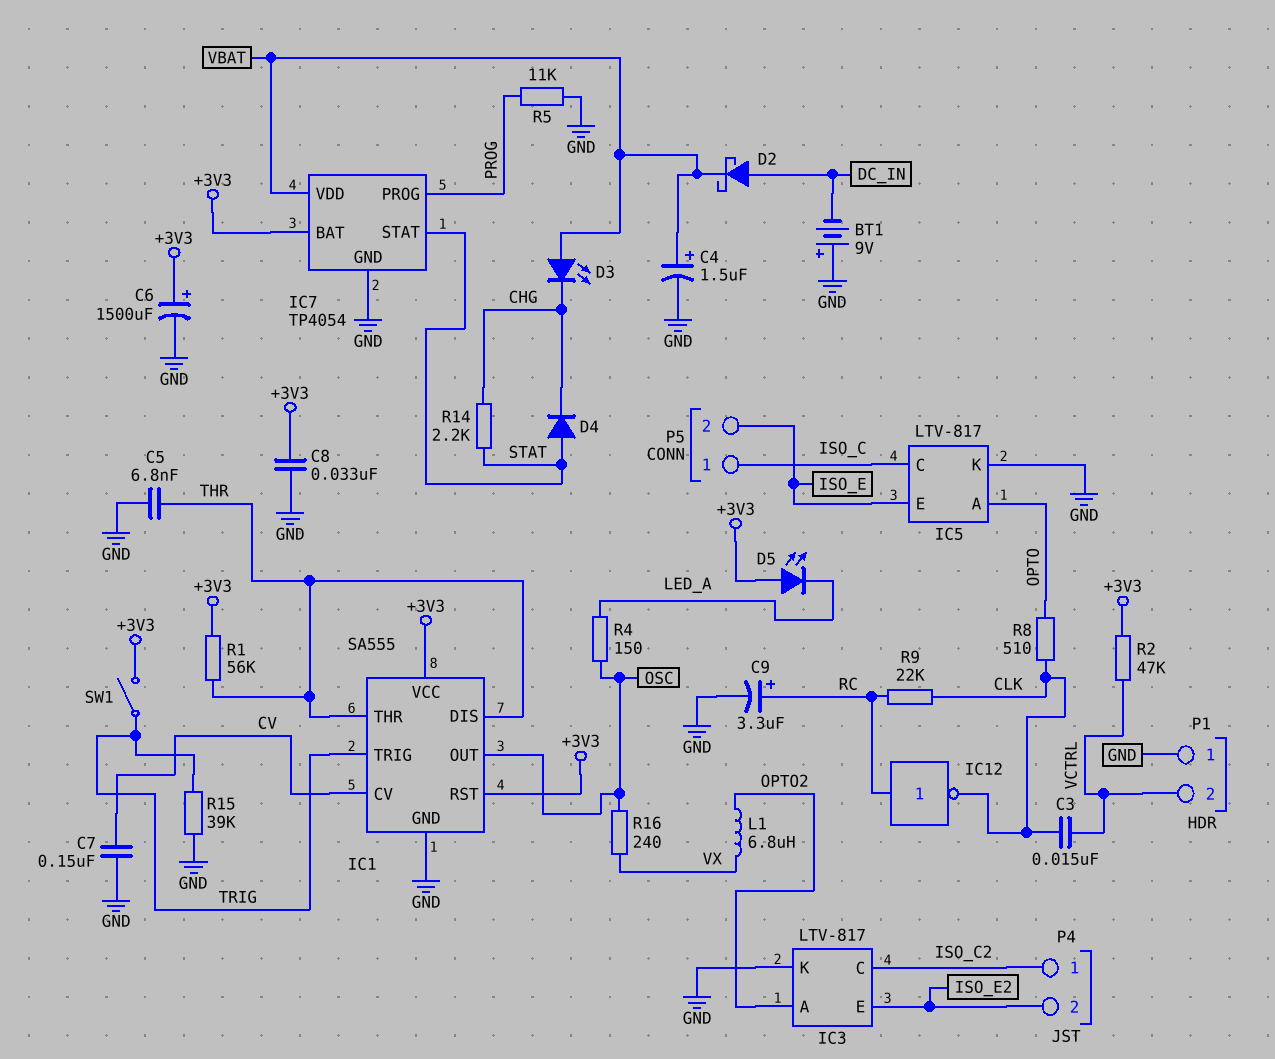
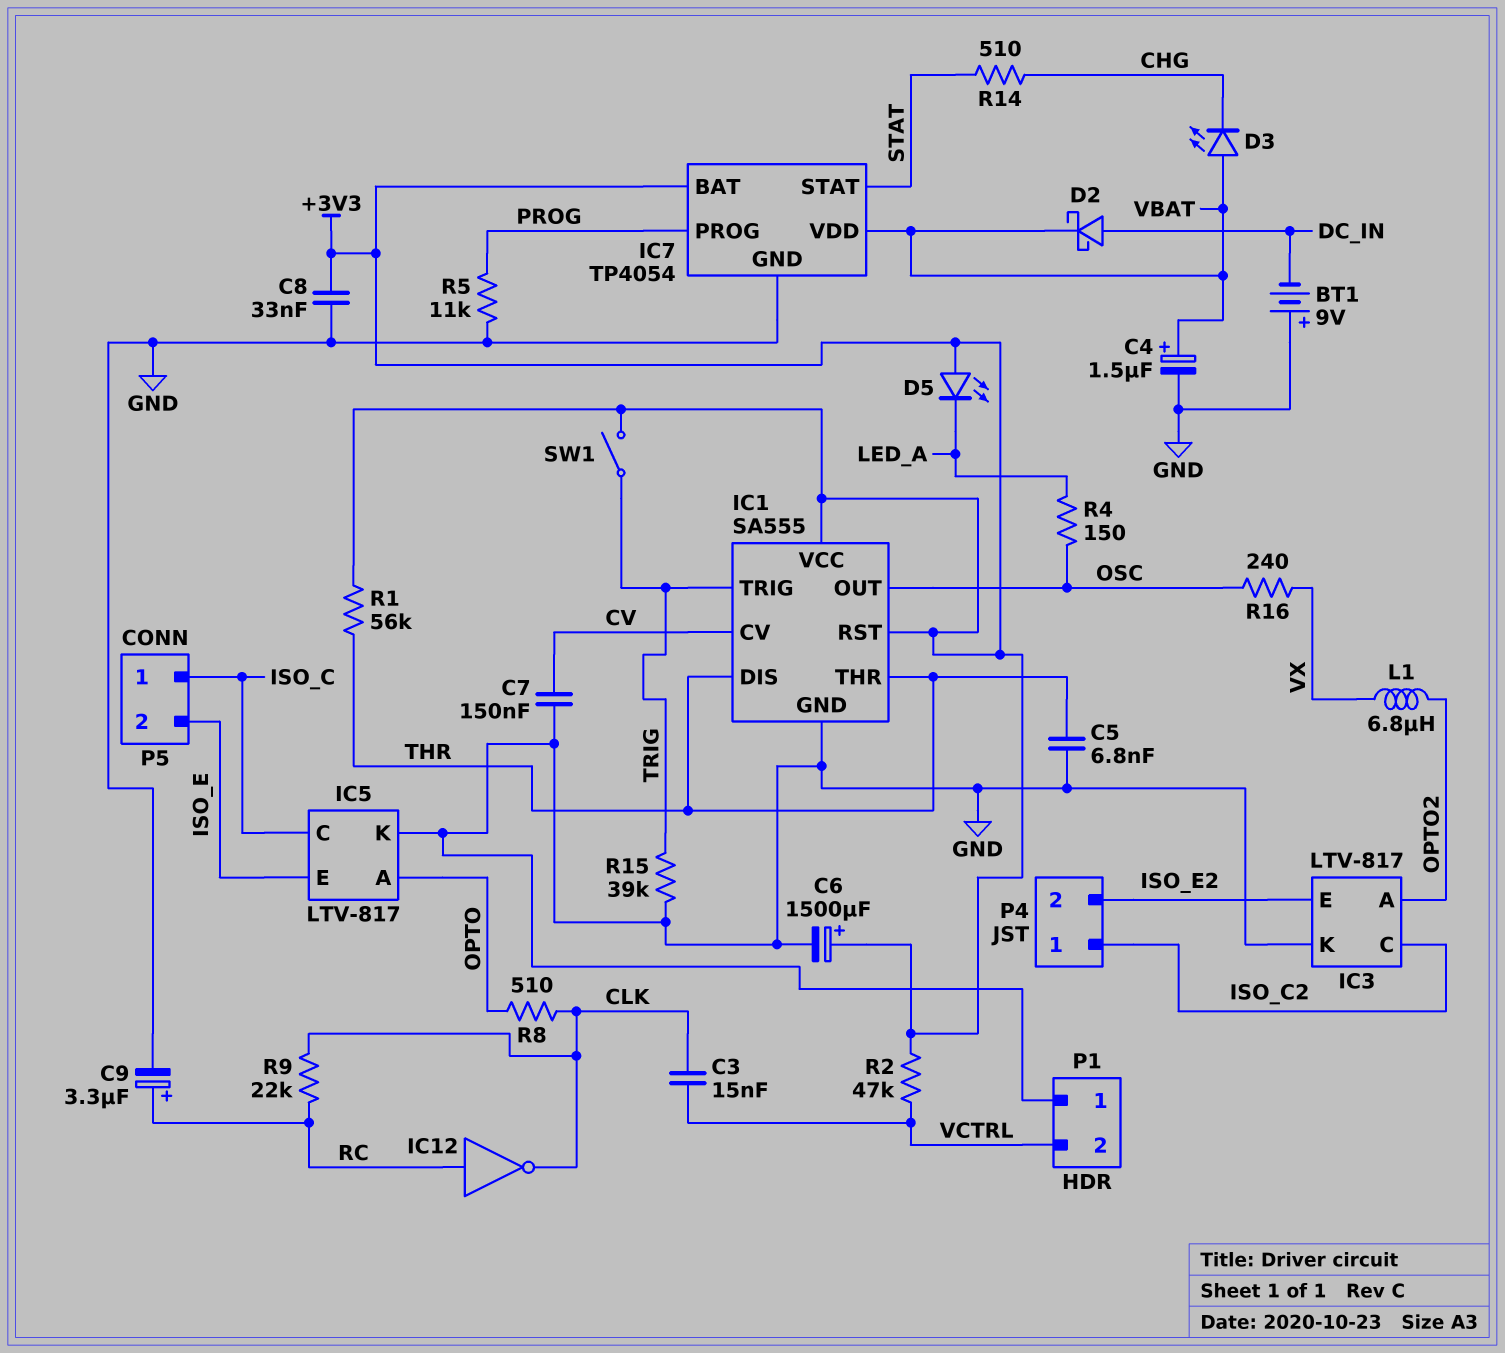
D4: diode (A STAT, K CHG) -> none
R14: 2.2k (CHG, STAT) -> 510 (CHG, STAT)

